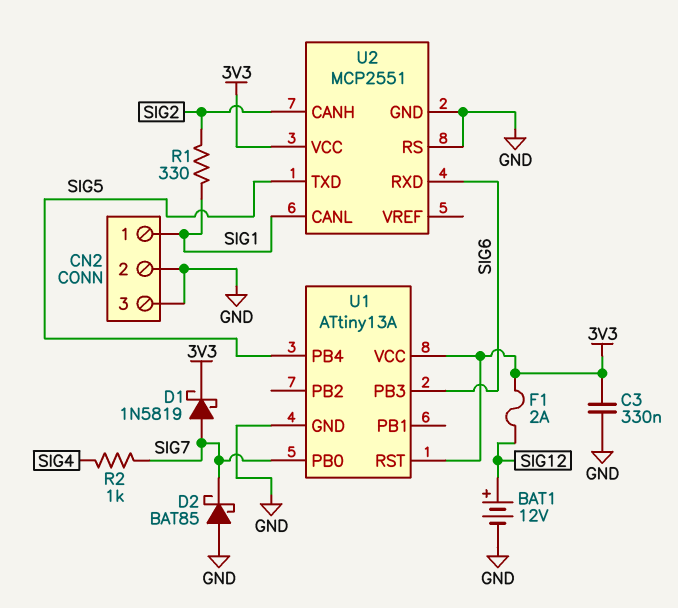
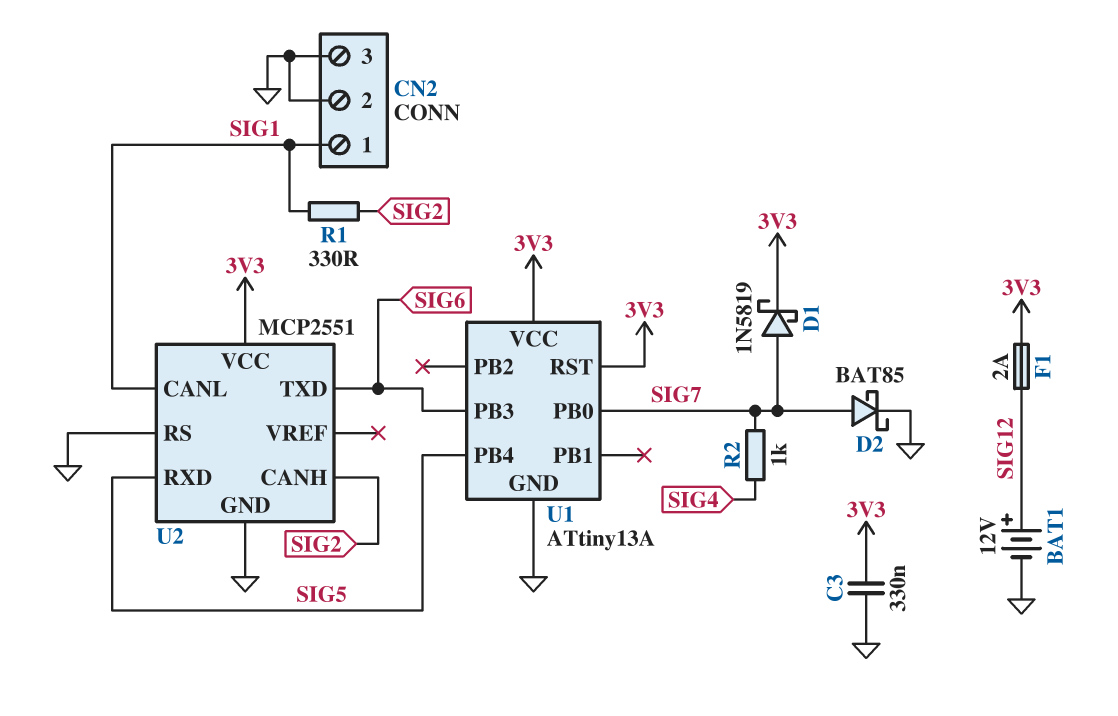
D2: schottky BAT85 (A GND, K SIG7) -> schottky BAT85 (A SIG7, K GND)
U2 pin RXD: SIG6 -> SIG5
U2 pin TXD: SIG5 -> SIG6

